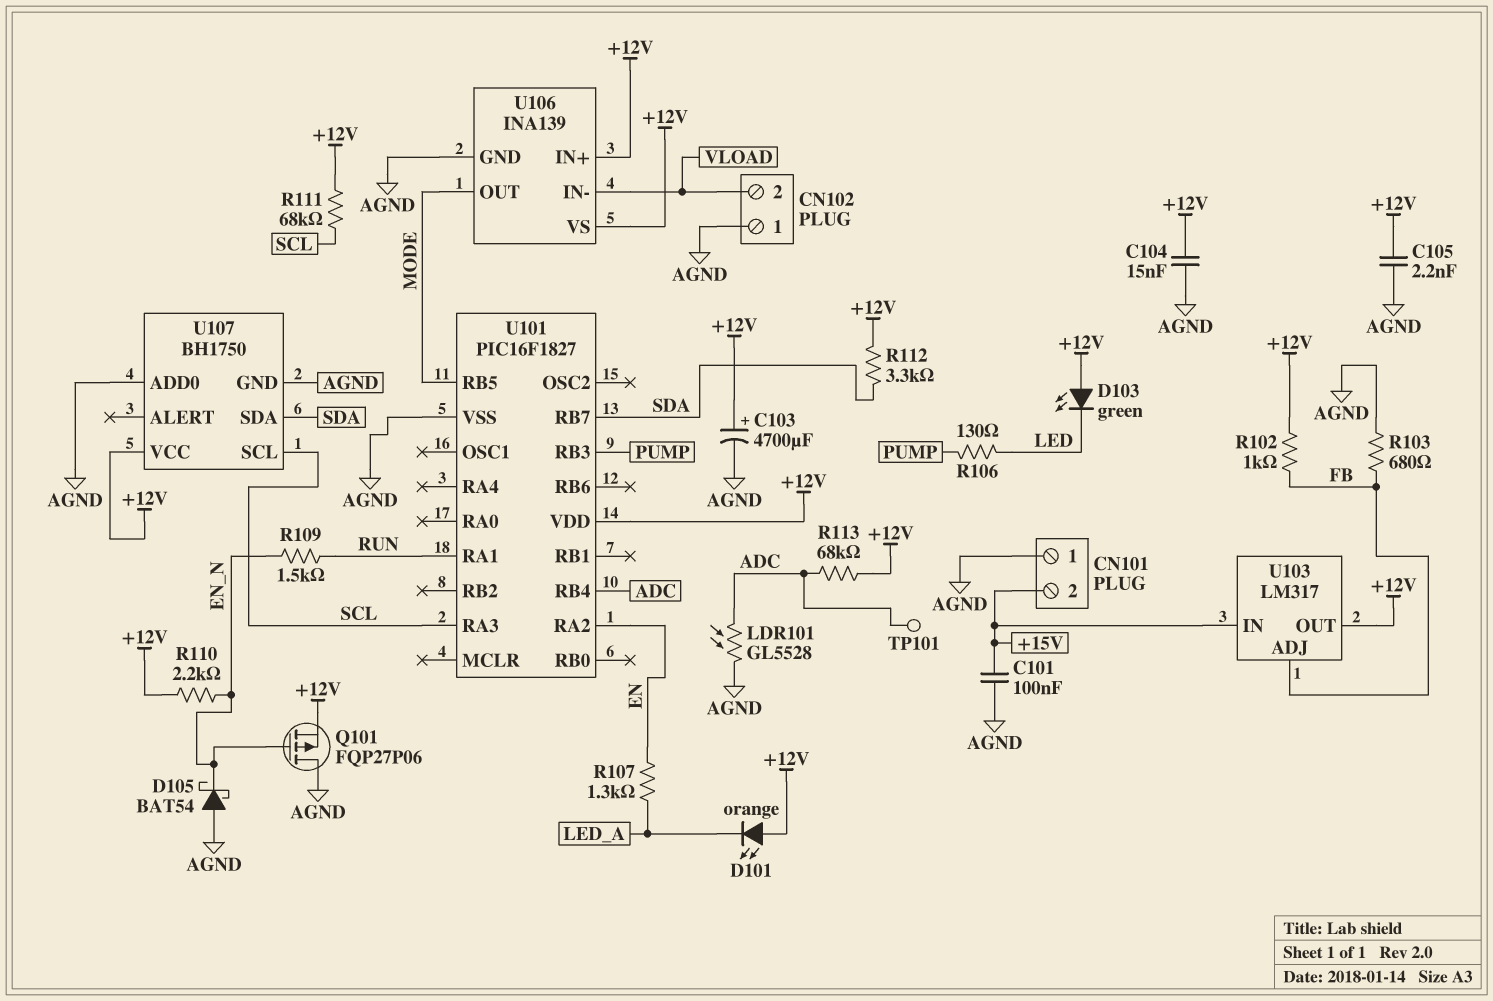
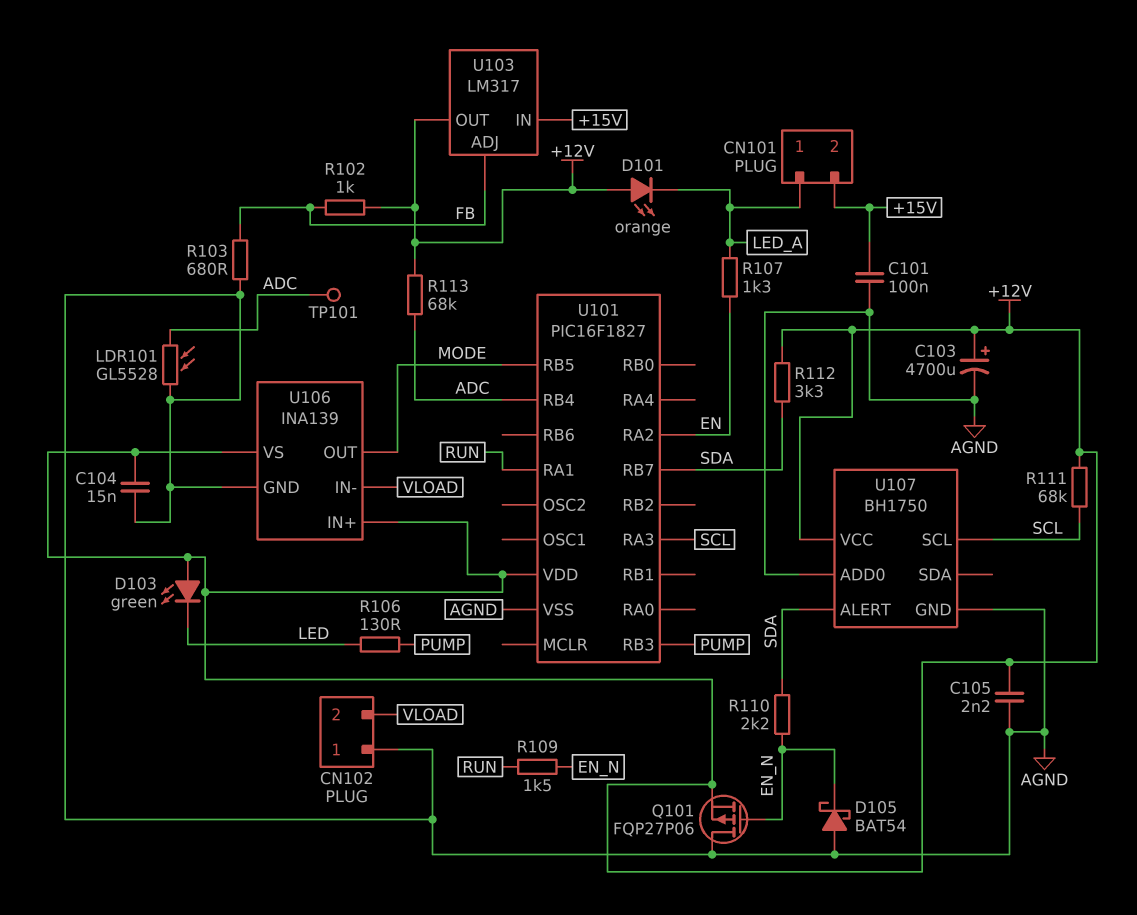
CN101 pin 1: AGND -> LED_A
R110: 2.2k (+12V, EN_N) -> 2.2k (EN_N, SDA)
U107 pin ALERT: none -> SDA
U107 pin SDA: SDA -> none

